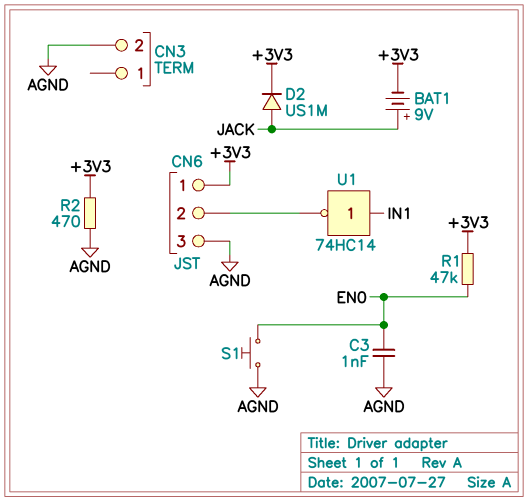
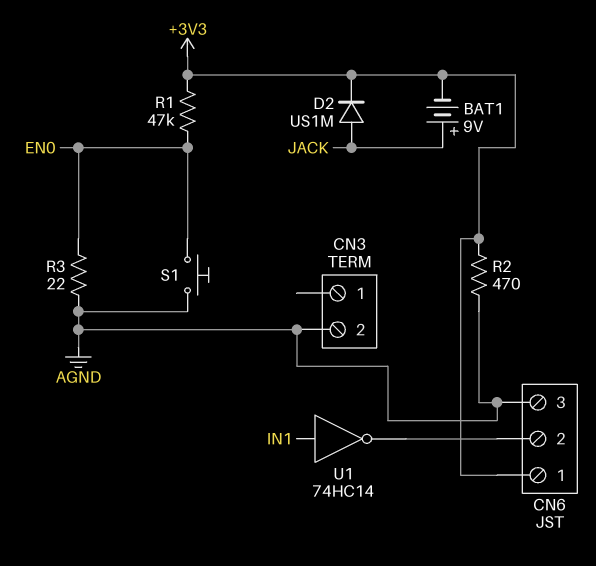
C3: 1nF (AGND, EN0) -> none
R3: none -> 22 (AGND, EN0)

